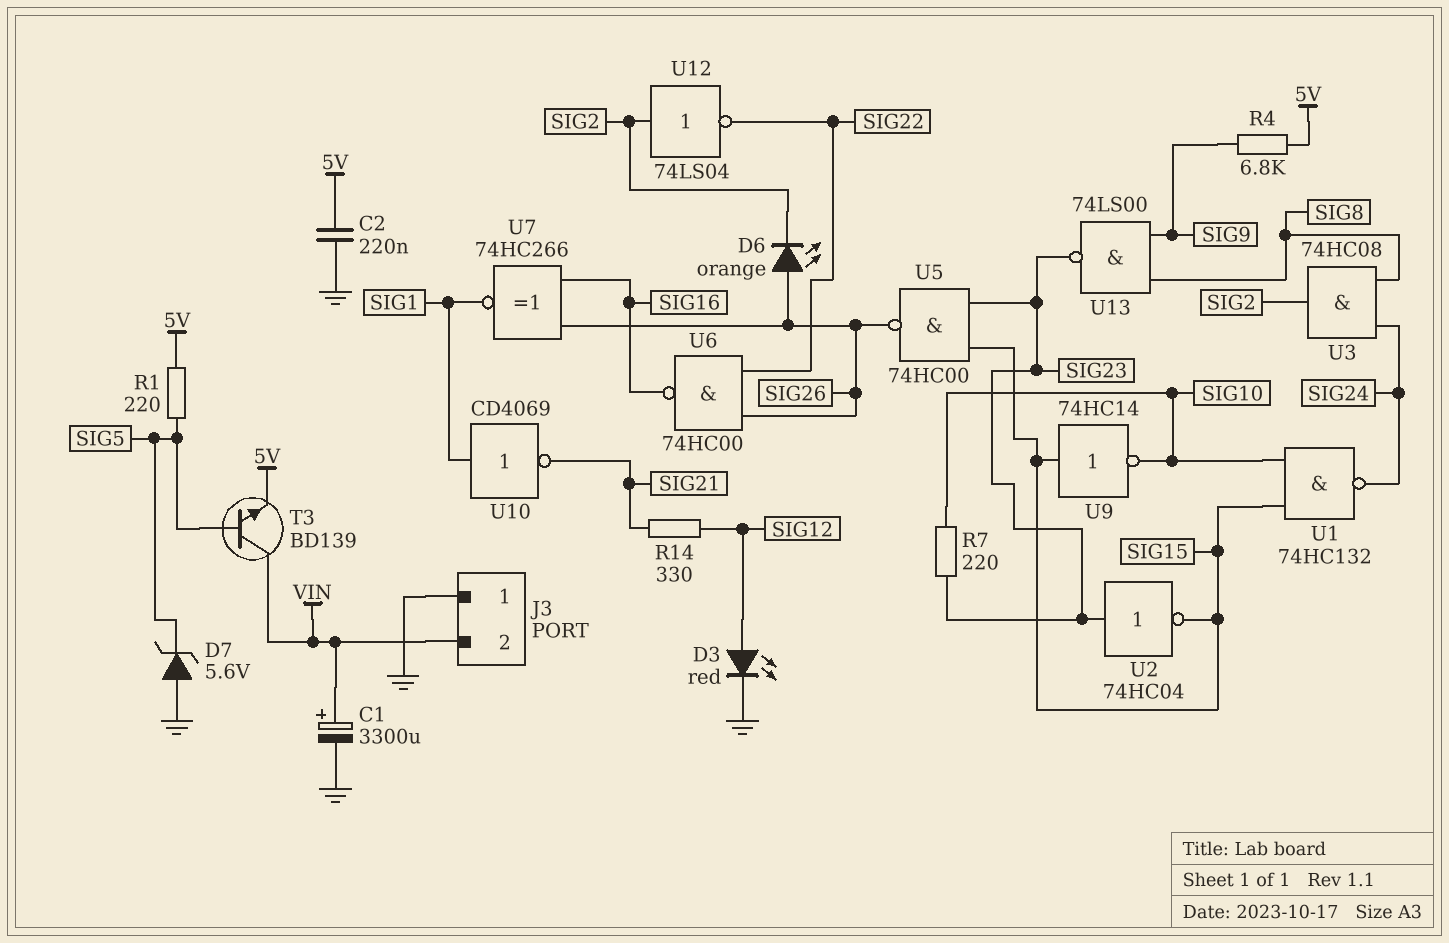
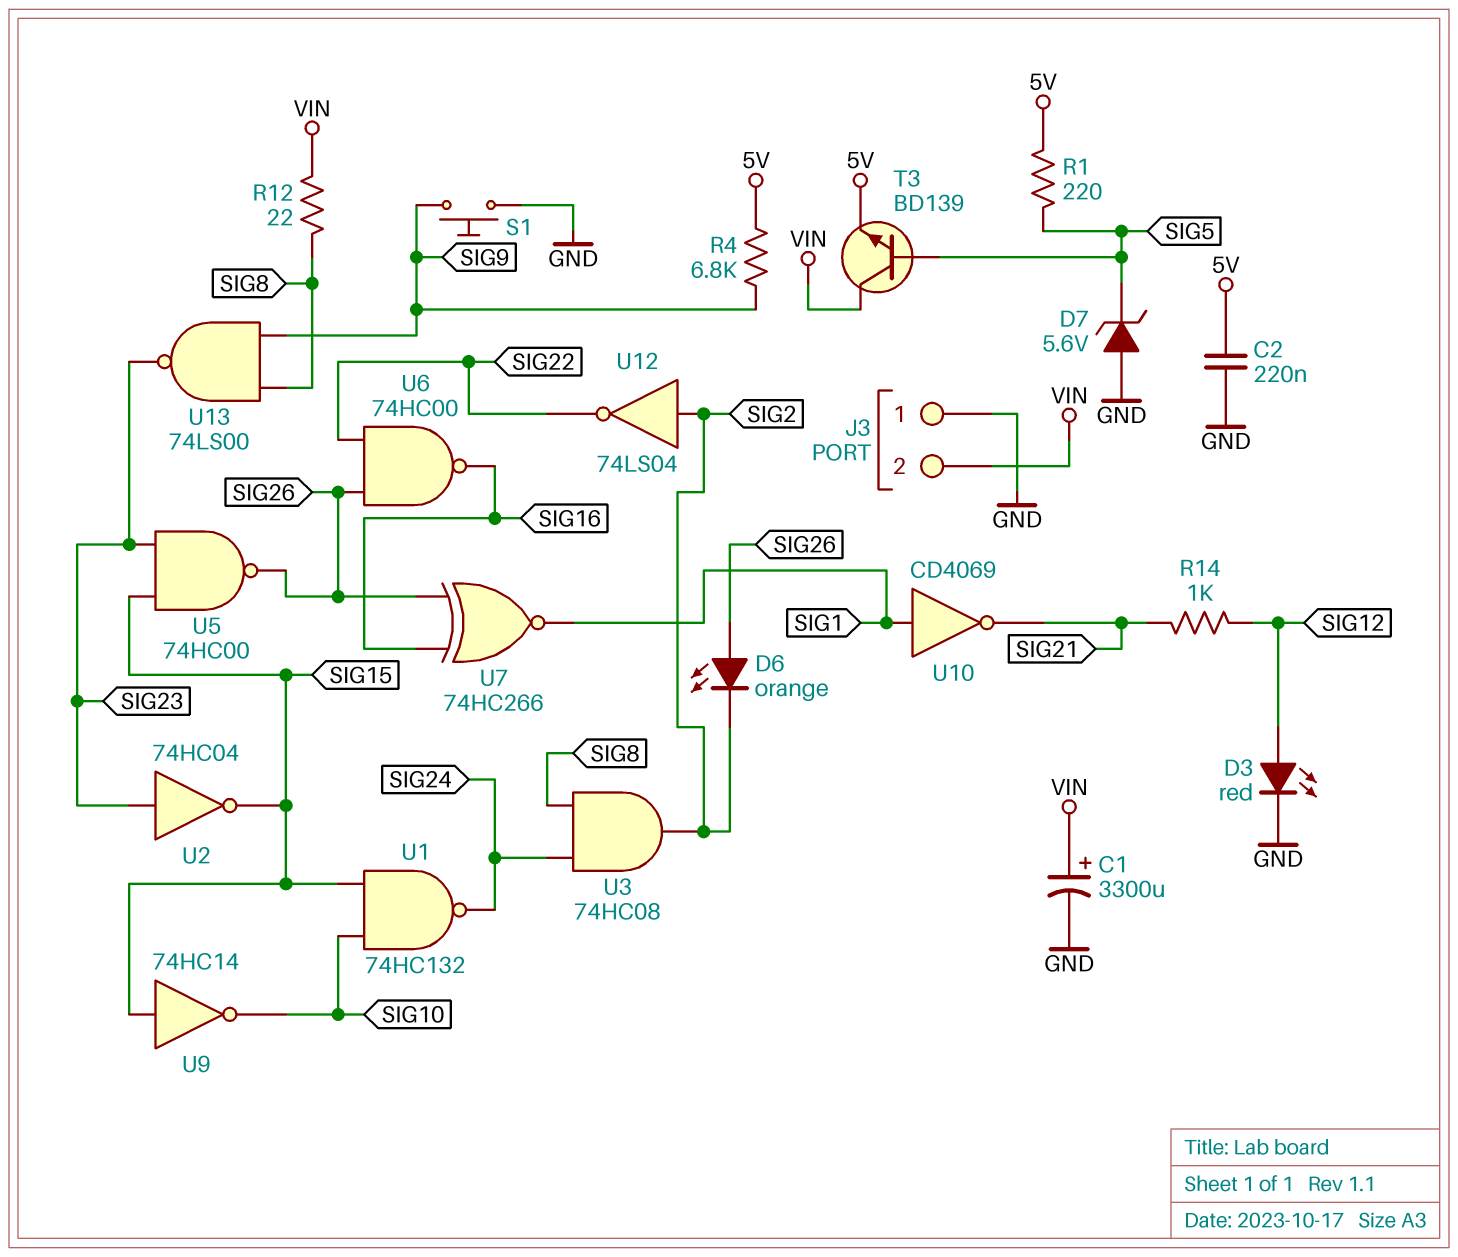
R7: 220 (SIG10, SIG23) -> none
R12: none -> 22 (SIG8, VIN)
R14: 330 (SIG12, SIG21) -> 1k (SIG12, SIG21)
S1: none -> button (GND, SIG9)

